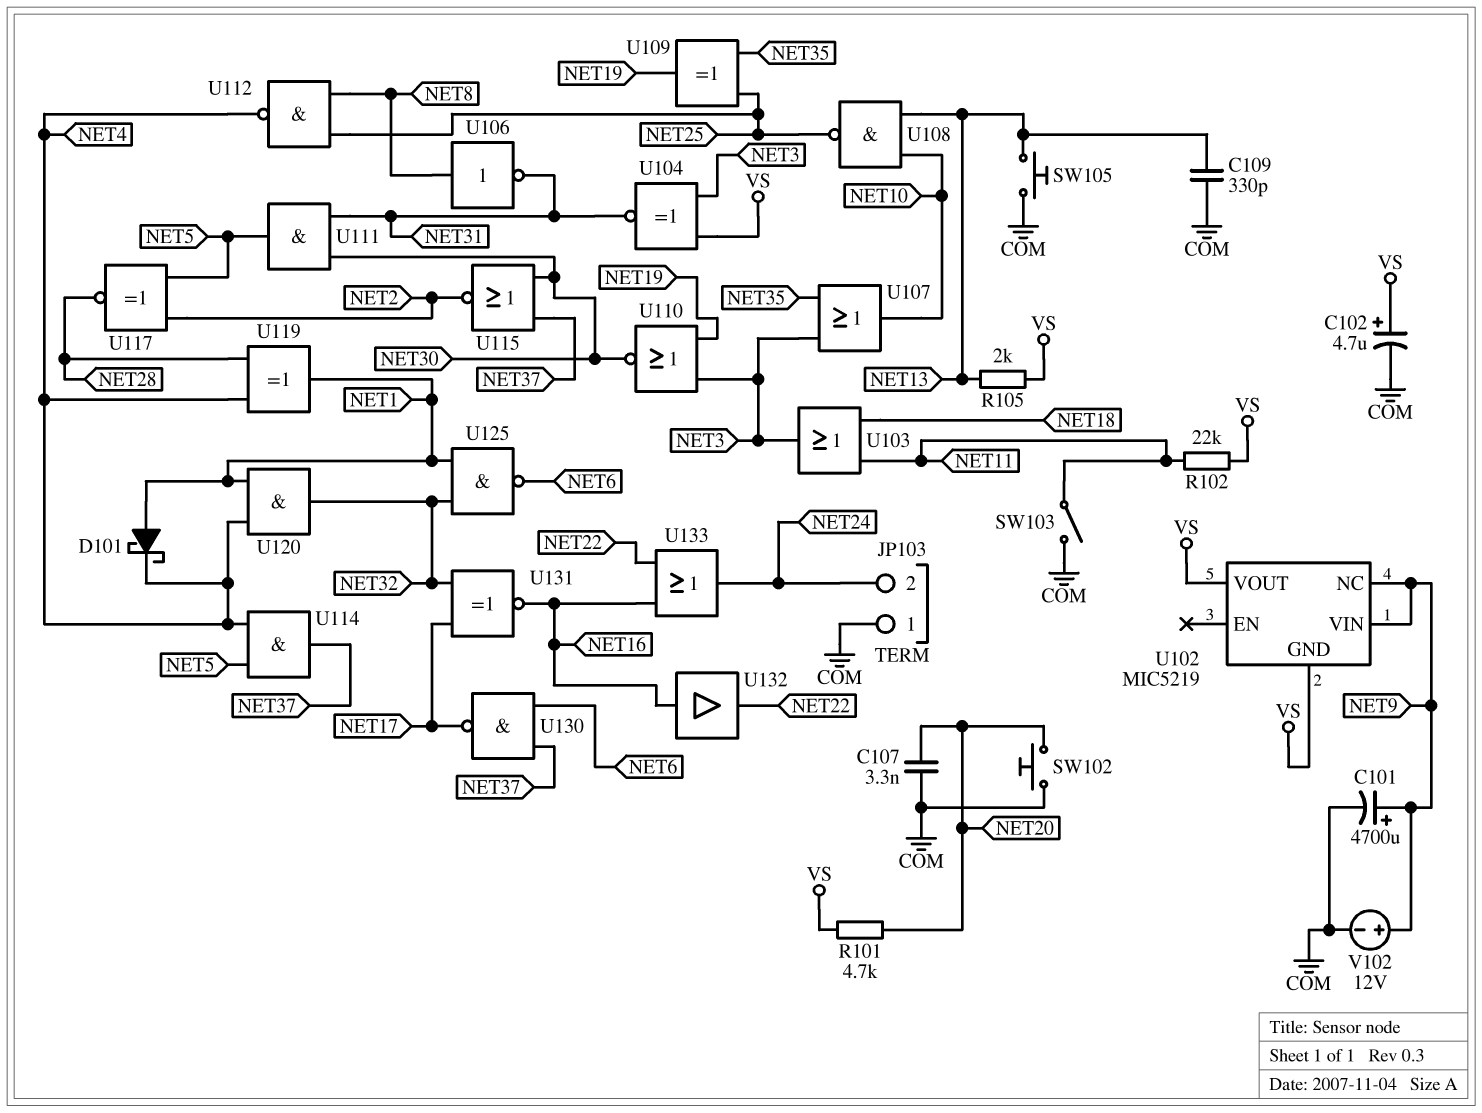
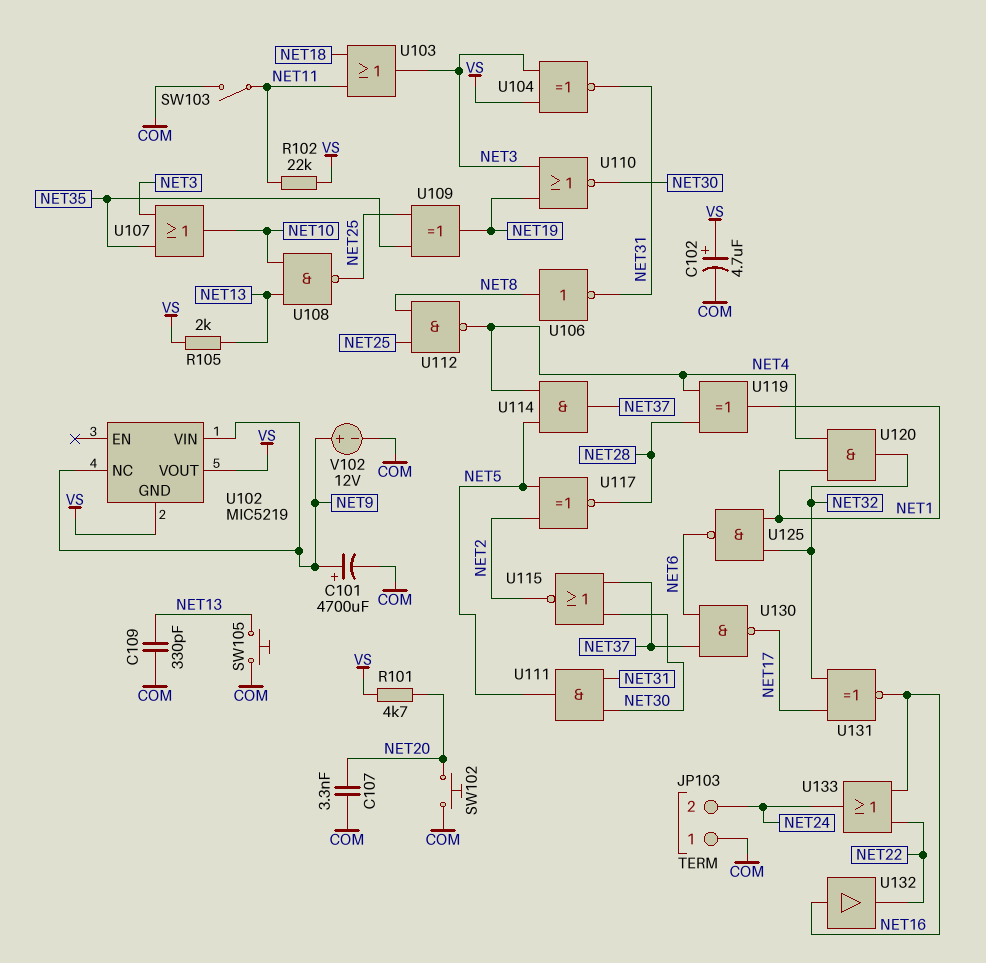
D101: schottky (A NET1, K NET4) -> none

